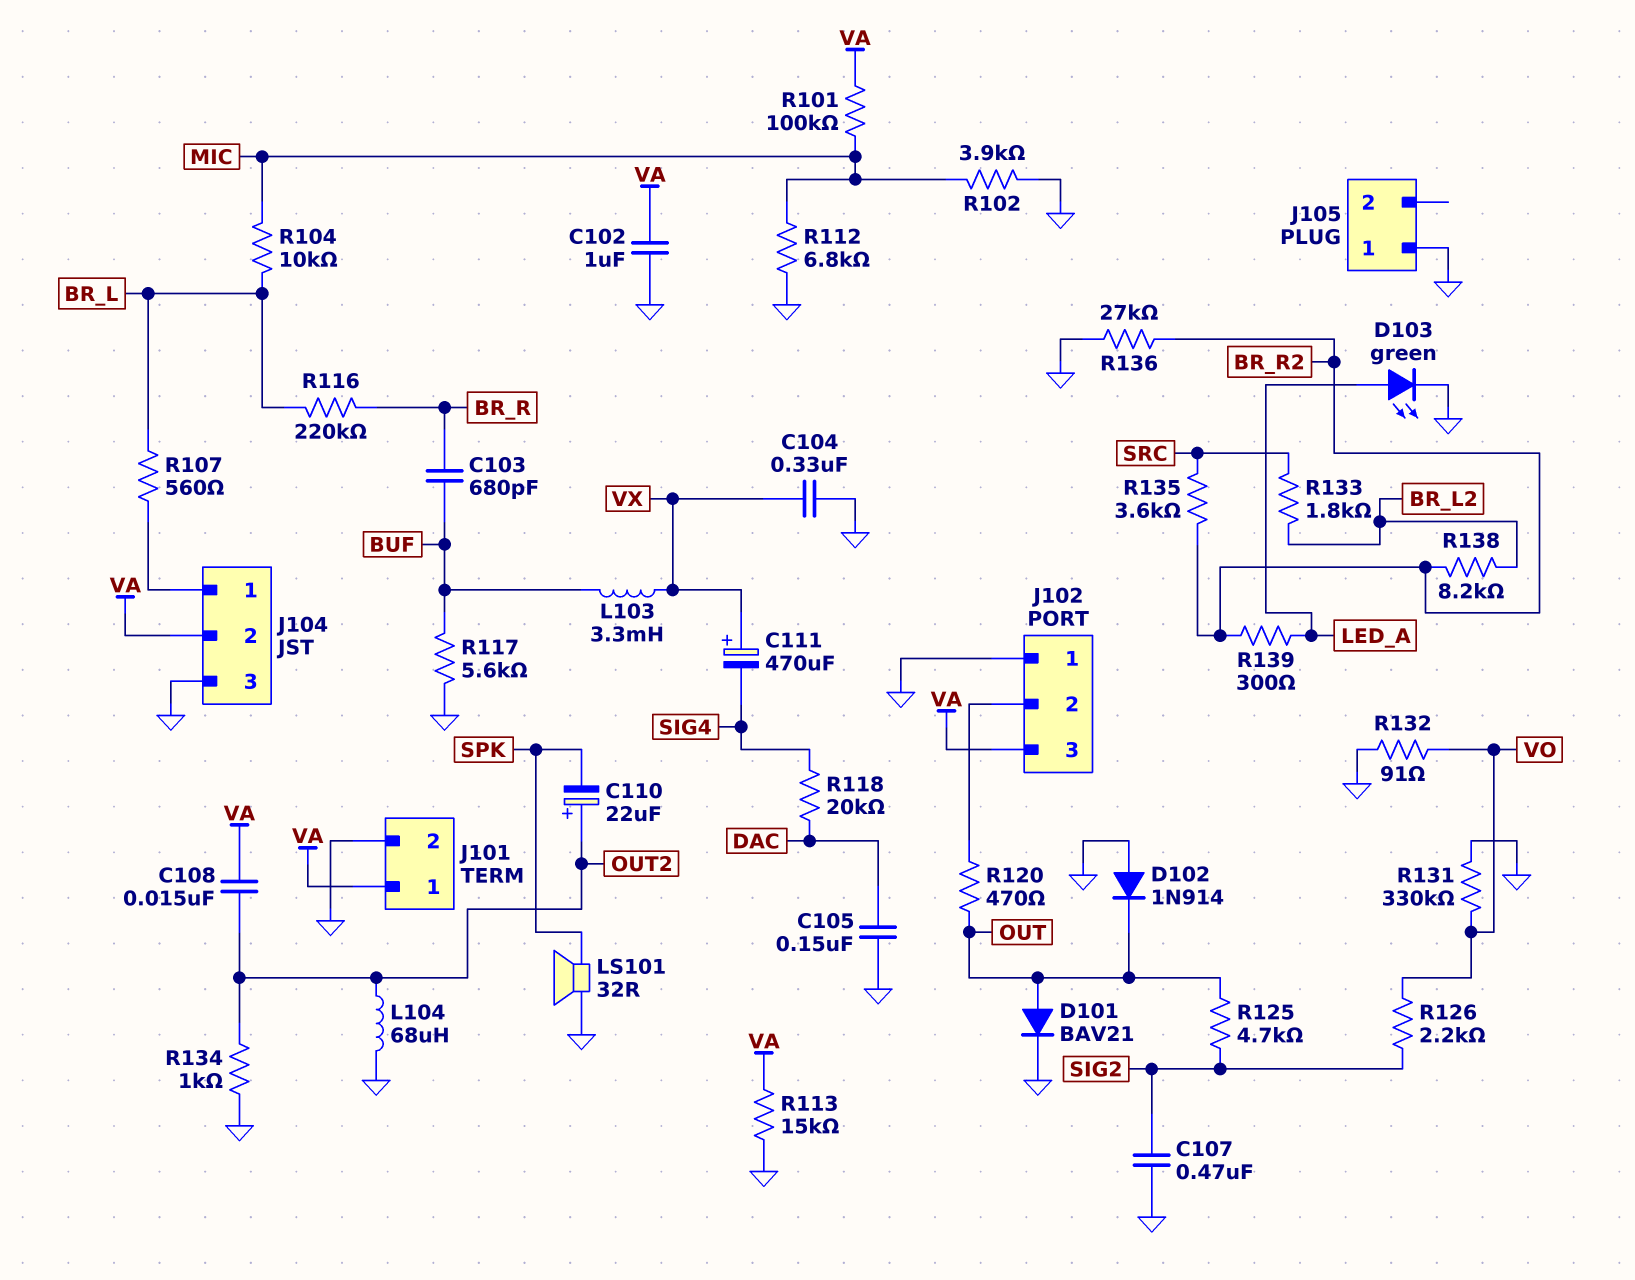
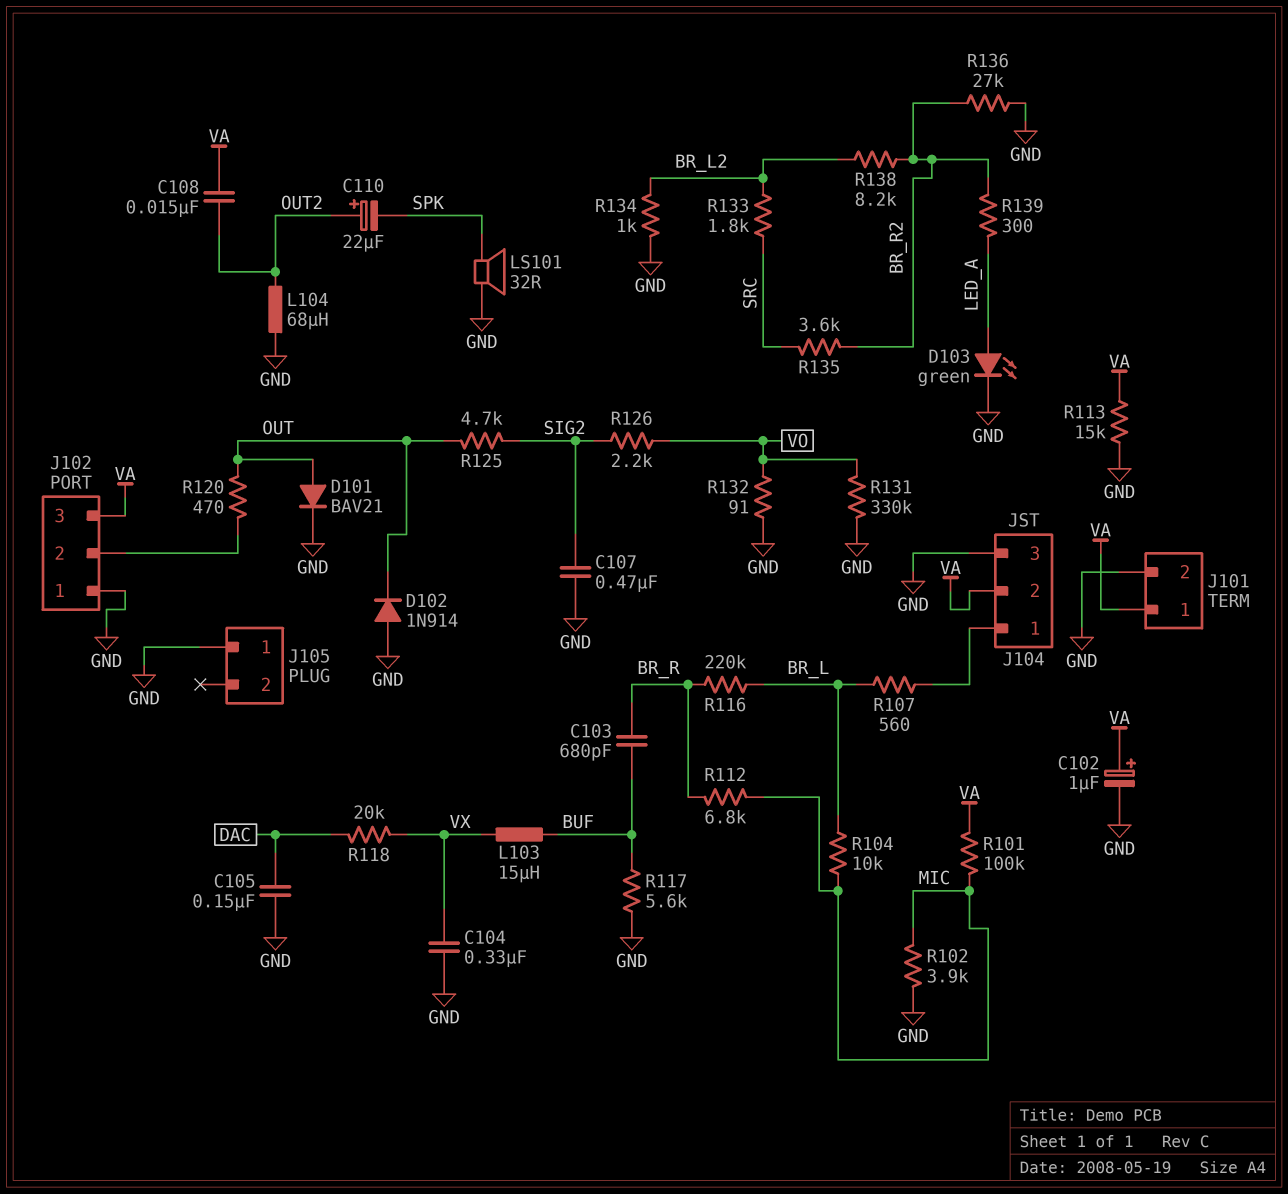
C102: 1uF (GND, VA) -> 1uF (plus VA, minus GND)
C111: 470uF (plus VX, minus SIG4) -> none
L103: 3.3mH (BUF, VX) -> 15uH (BUF, VX)
R112: 6.8k (GND, MIC) -> 6.8k (BR_R, MIC)
R118: 20k (DAC, SIG4) -> 20k (DAC, VX)
R134: 1k (GND, OUT2) -> 1k (BR_L2, GND)

